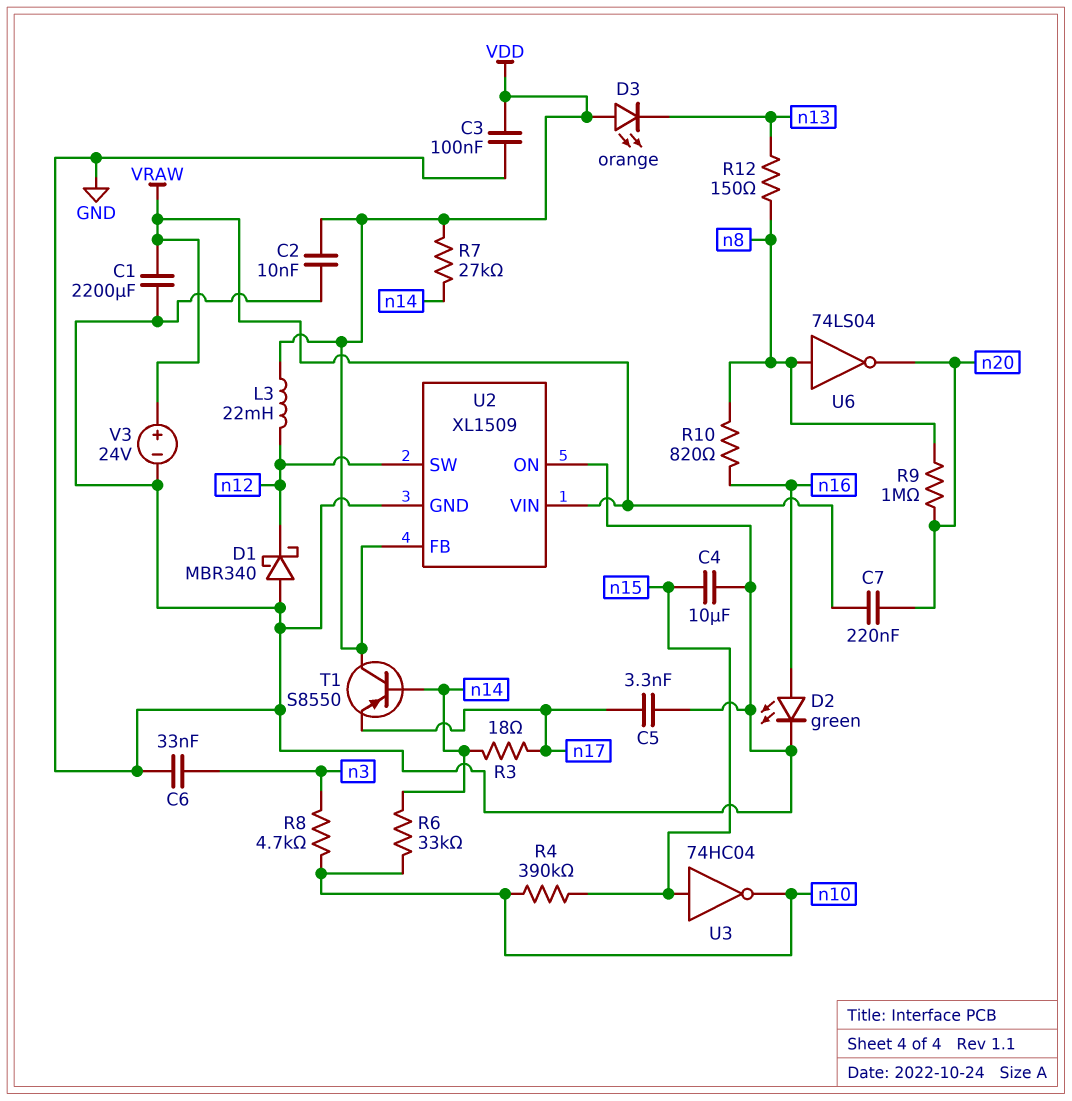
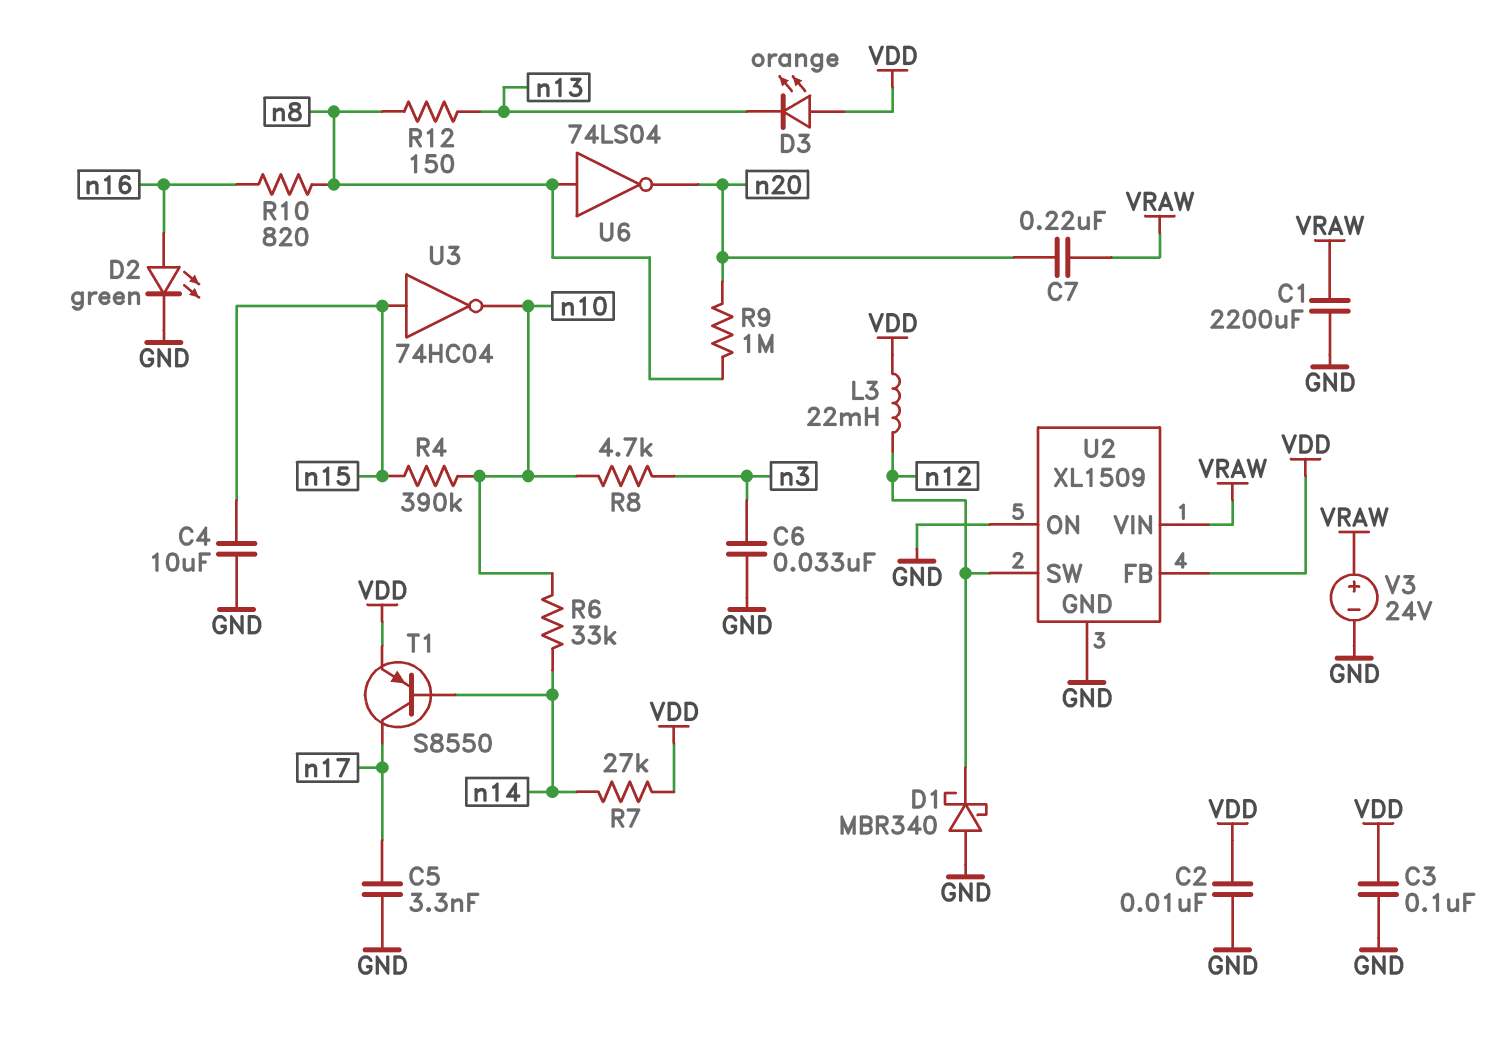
R3: 18 (n14, n17) -> none
T1: PNP S8550 (B n14, C VDD, E n17) -> PNP S8550 (B n14, C n17, E VDD)

